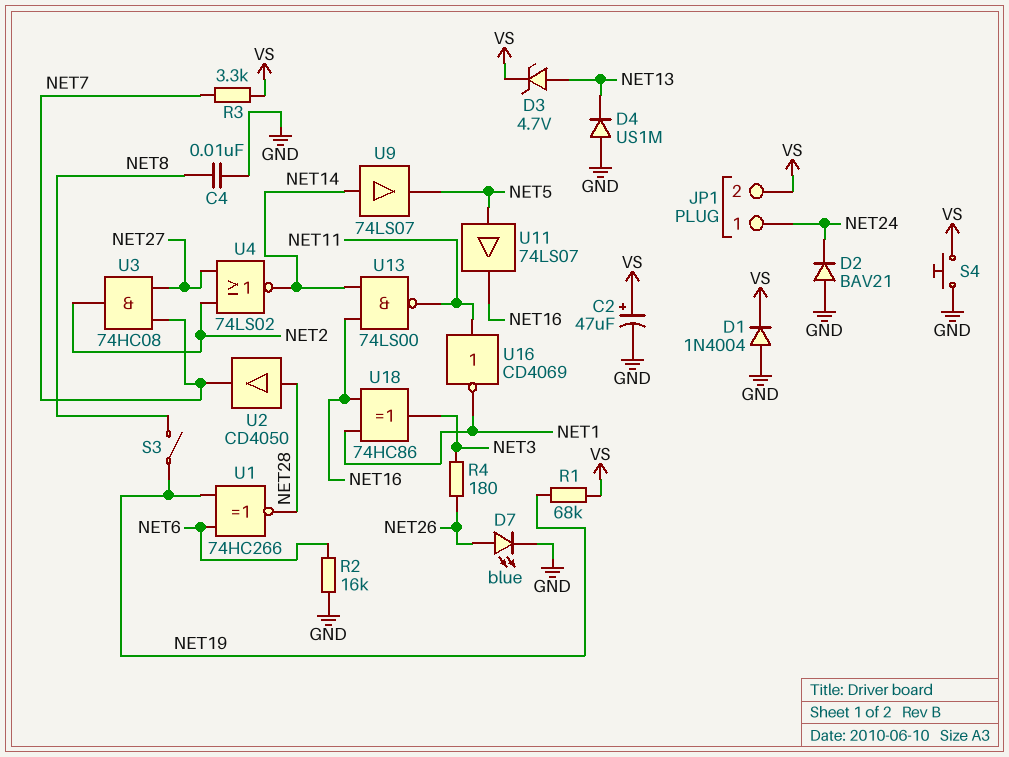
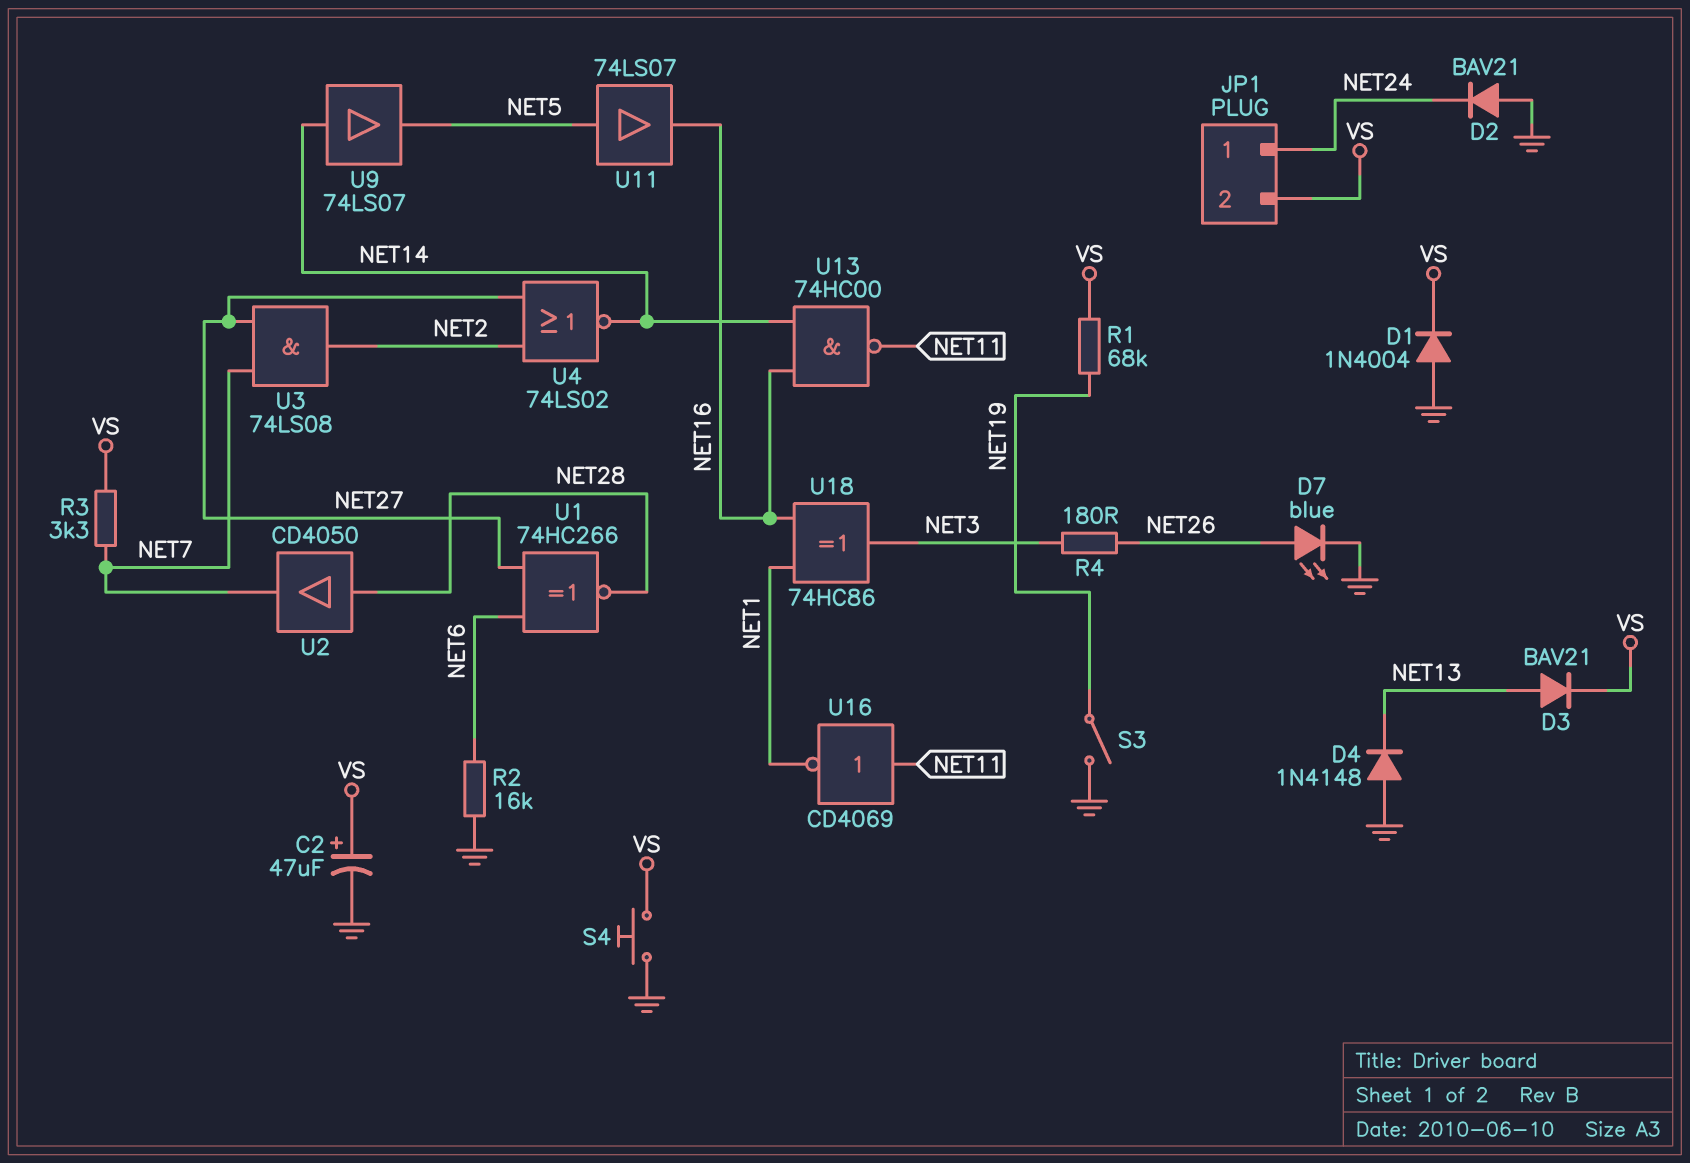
C4: 10nF (GND, NET8) -> none
D3: zener 4.7V (A NET13, K VS) -> diode BAV21 (A NET13, K VS)
D4: diode US1M (A GND, K NET13) -> diode 1N4148 (A GND, K NET13)
S3: switch (NET8, NET19) -> switch (GND, NET19)
U1: XNOR 74HC266 (in NET6, in NET19, out NET28) -> XNOR 74HC266 (in NET6, in NET27, out NET28)
U3: AND 74HC08 (in NET7, in NET27, out NET2) -> AND 74LS08 (in NET7, in NET27, out NET2)
U13: NAND 74LS00 (in NET14, in NET16, out NET11) -> NAND 74HC00 (in NET14, in NET16, out NET11)

